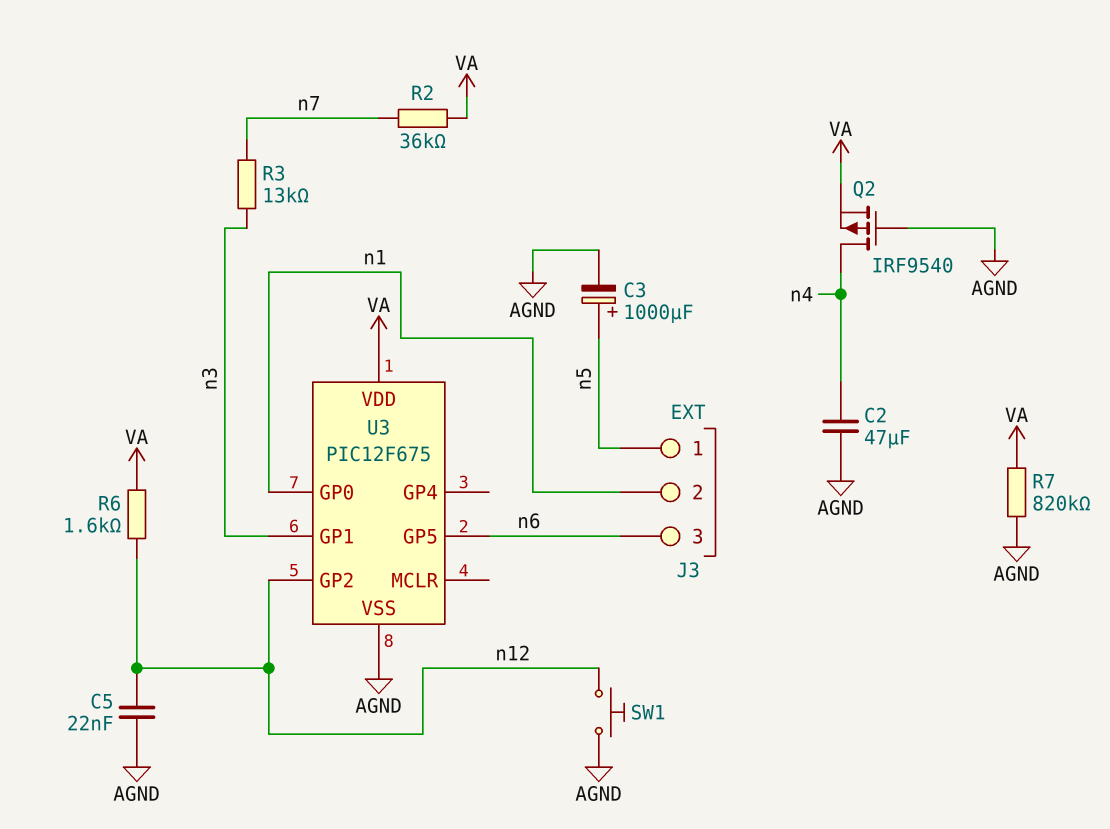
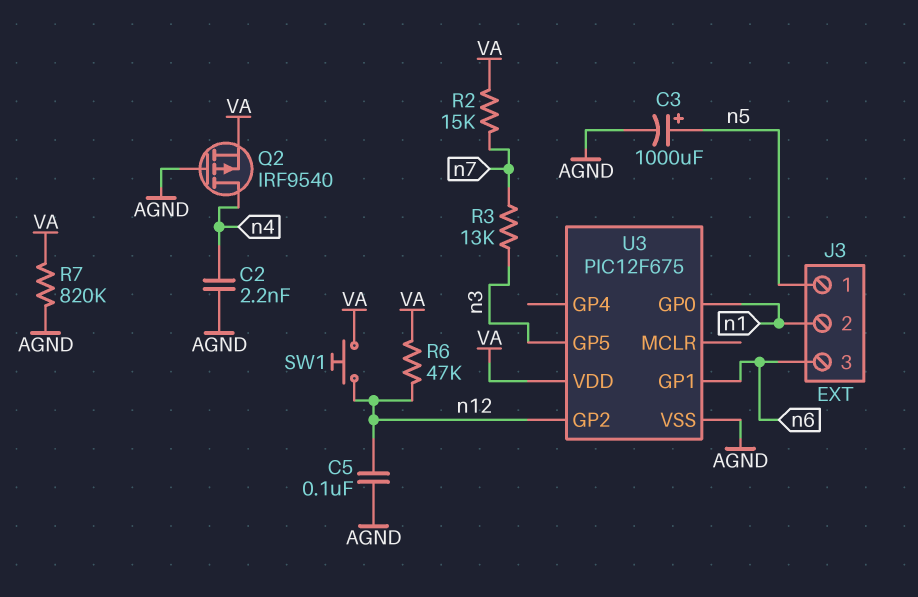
C2: 47uF (AGND, n4) -> 2.2nF (AGND, n4)
C5: 22nF (AGND, n12) -> 100nF (AGND, n12)
R2: 36k (VA, n7) -> 15k (VA, n7)
R6: 1.6k (VA, n12) -> 47k (VA, n12)
SW1: button (AGND, n12) -> button (VA, n12)
U3 pin GP1: n3 -> n6
U3 pin GP5: n6 -> n3

